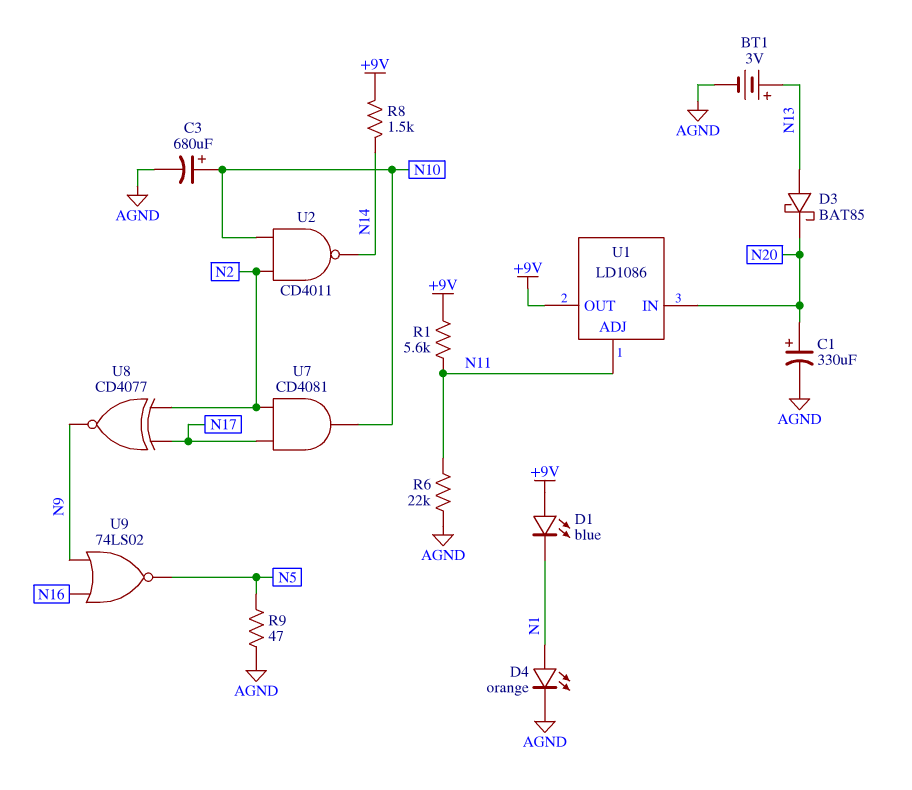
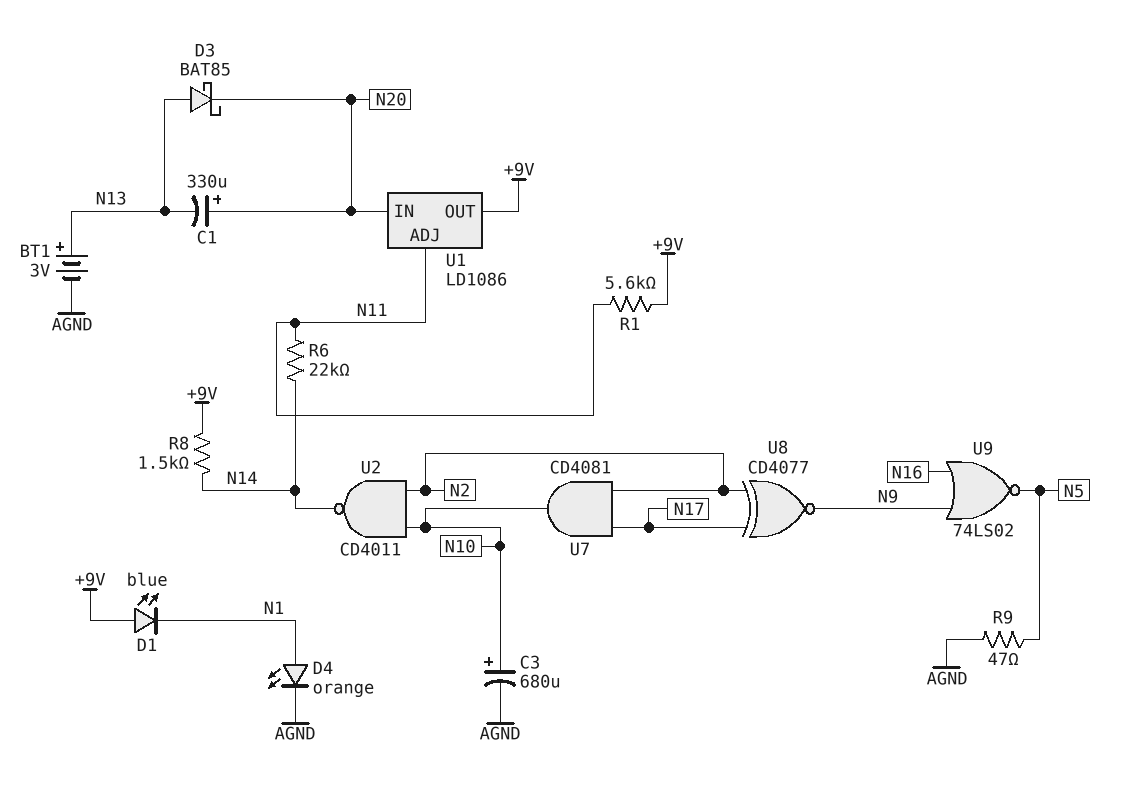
C1: 330uF (plus N20, minus AGND) -> 330uF (plus N20, minus N13)
R6: 22k (AGND, N11) -> 22k (N11, N14)

